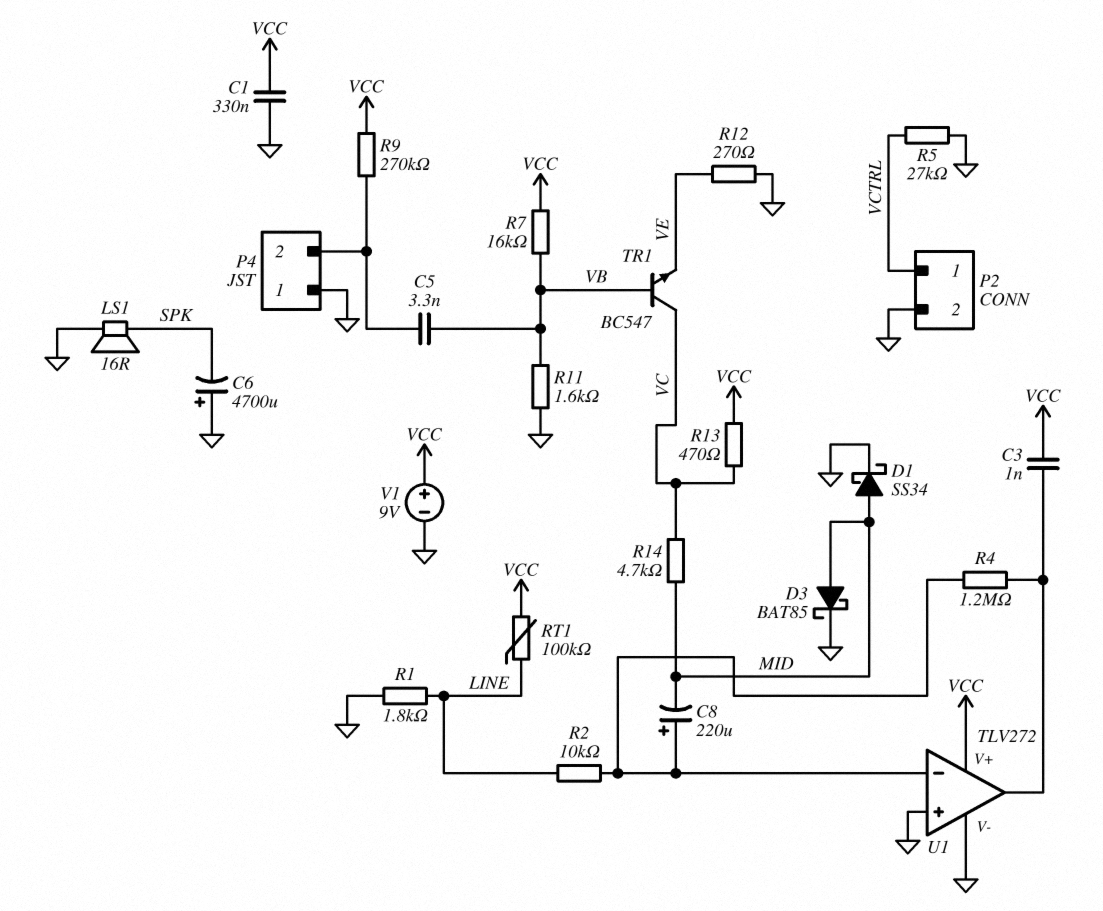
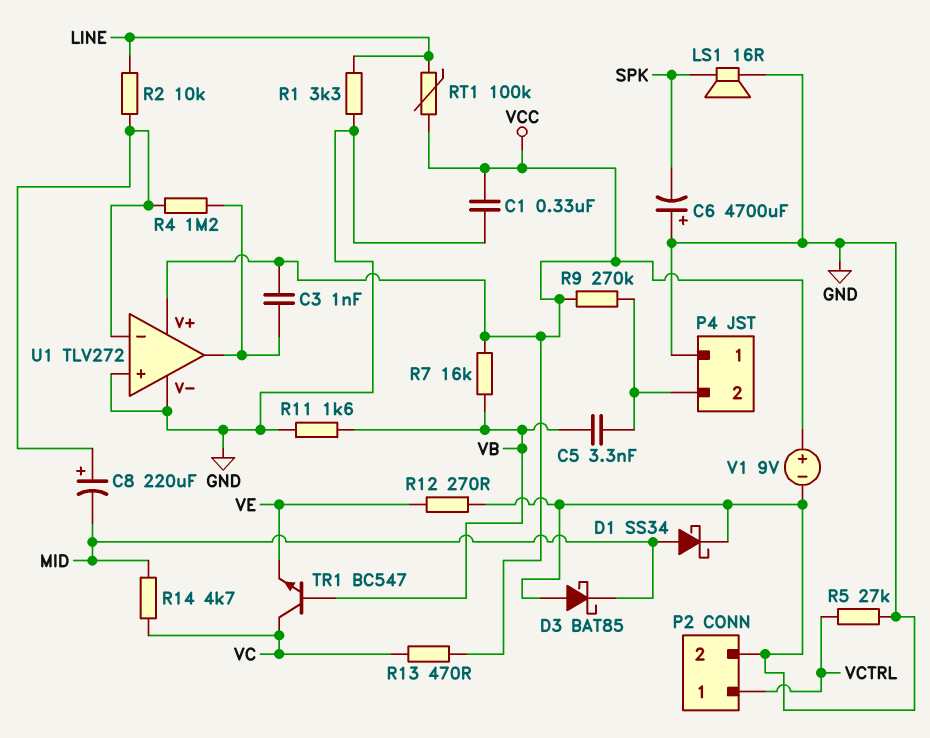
D3: schottky BAT85 (A MID, K GND) -> schottky BAT85 (A GND, K MID)
R1: 1.8k (GND, LINE) -> 3.3k (GND, LINE)

